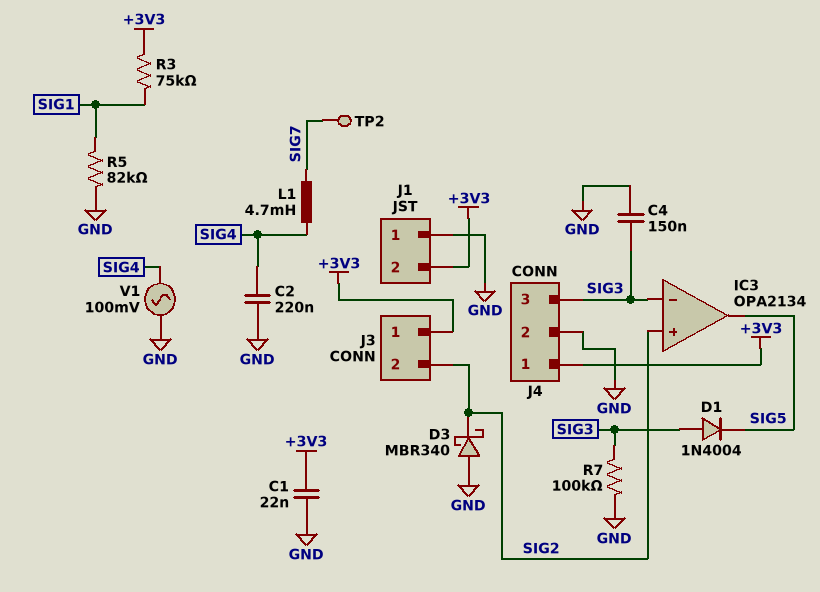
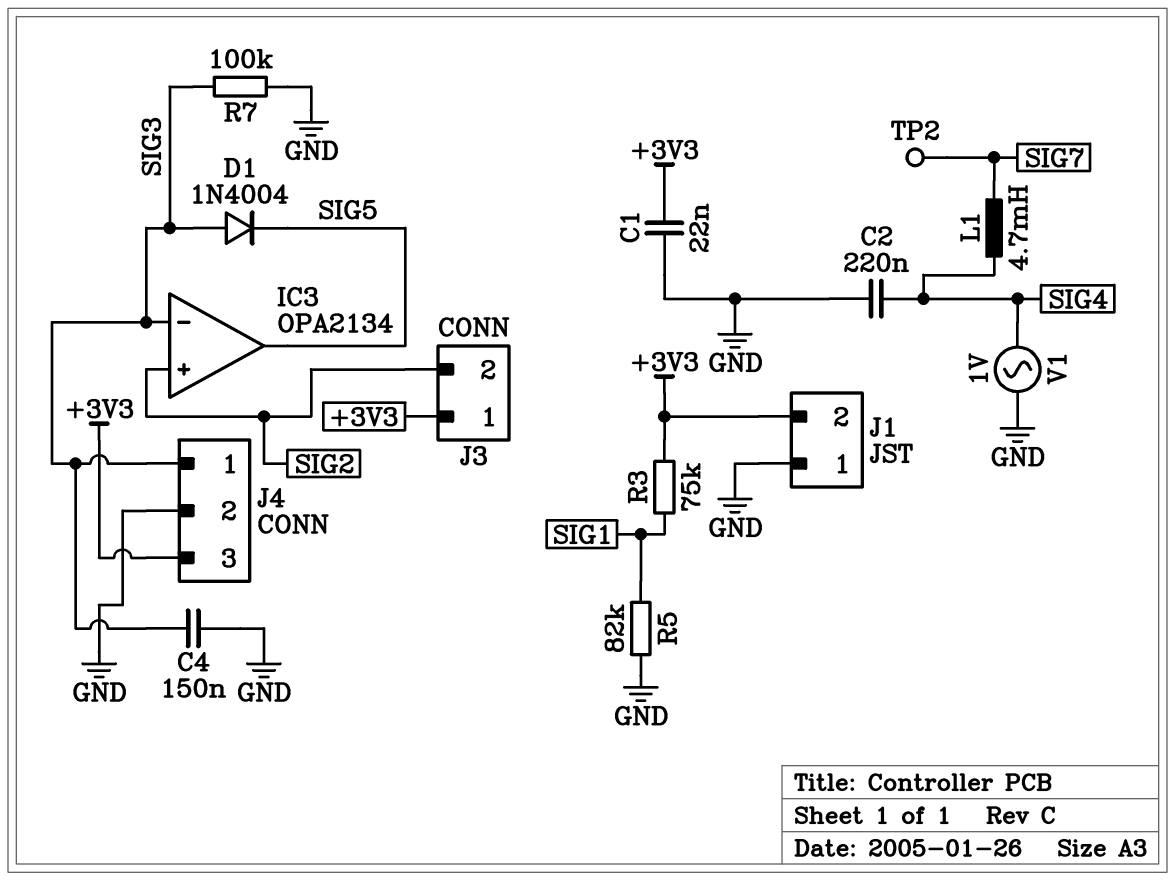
D3: schottky MBR340 (A GND, K SIG2) -> none
J4 pin 1: +3V3 -> SIG3
J4 pin 3: SIG3 -> +3V3
V1: AC 100mV (GND, SIG4) -> AC 1V (GND, SIG4)

